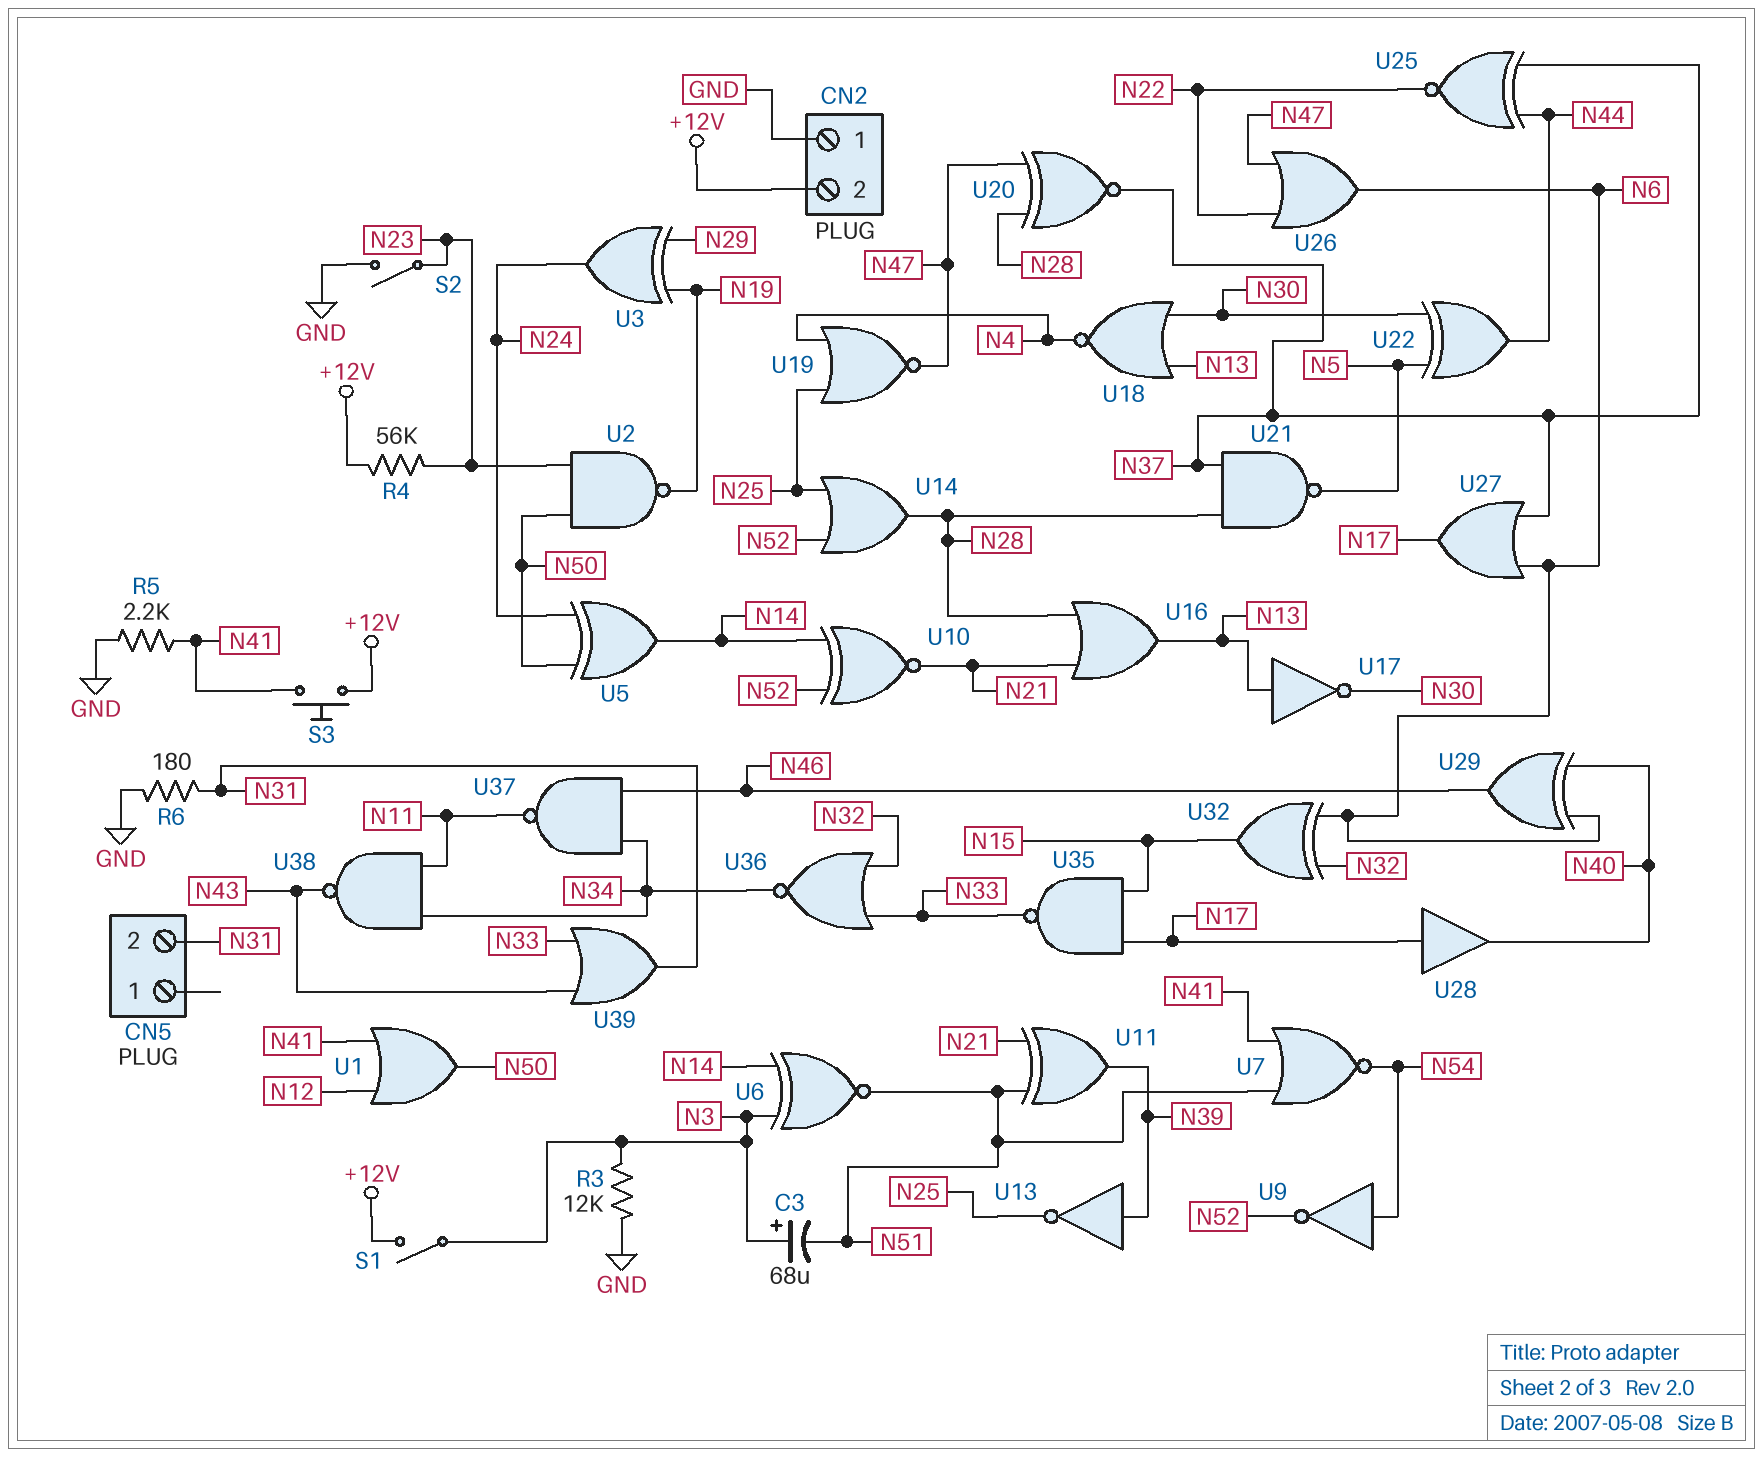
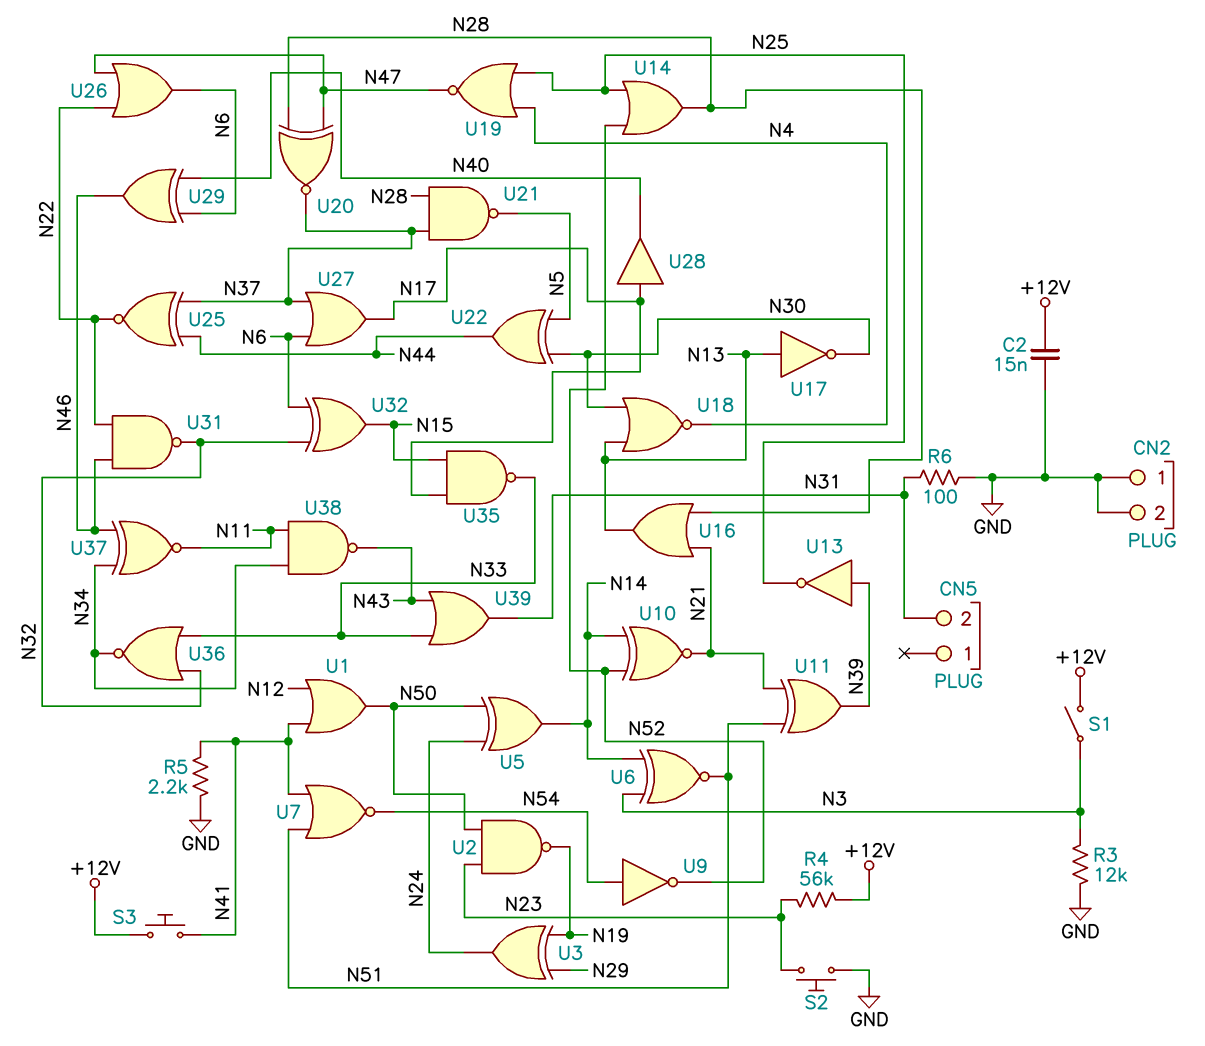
C2: none -> 15nF (+12V, GND)
C3: 68uF (plus N3, minus N51) -> none
CN2 pin 2: +12V -> GND
R6: 180 (GND, N31) -> 100 (GND, N31)
S2: switch (GND, N23) -> button (GND, N23)
U31: none -> NAND (in N22, in N46, out N32)
U37: NAND (in N34, in N46, out N11) -> XNOR (in N34, in N46, out N11)

